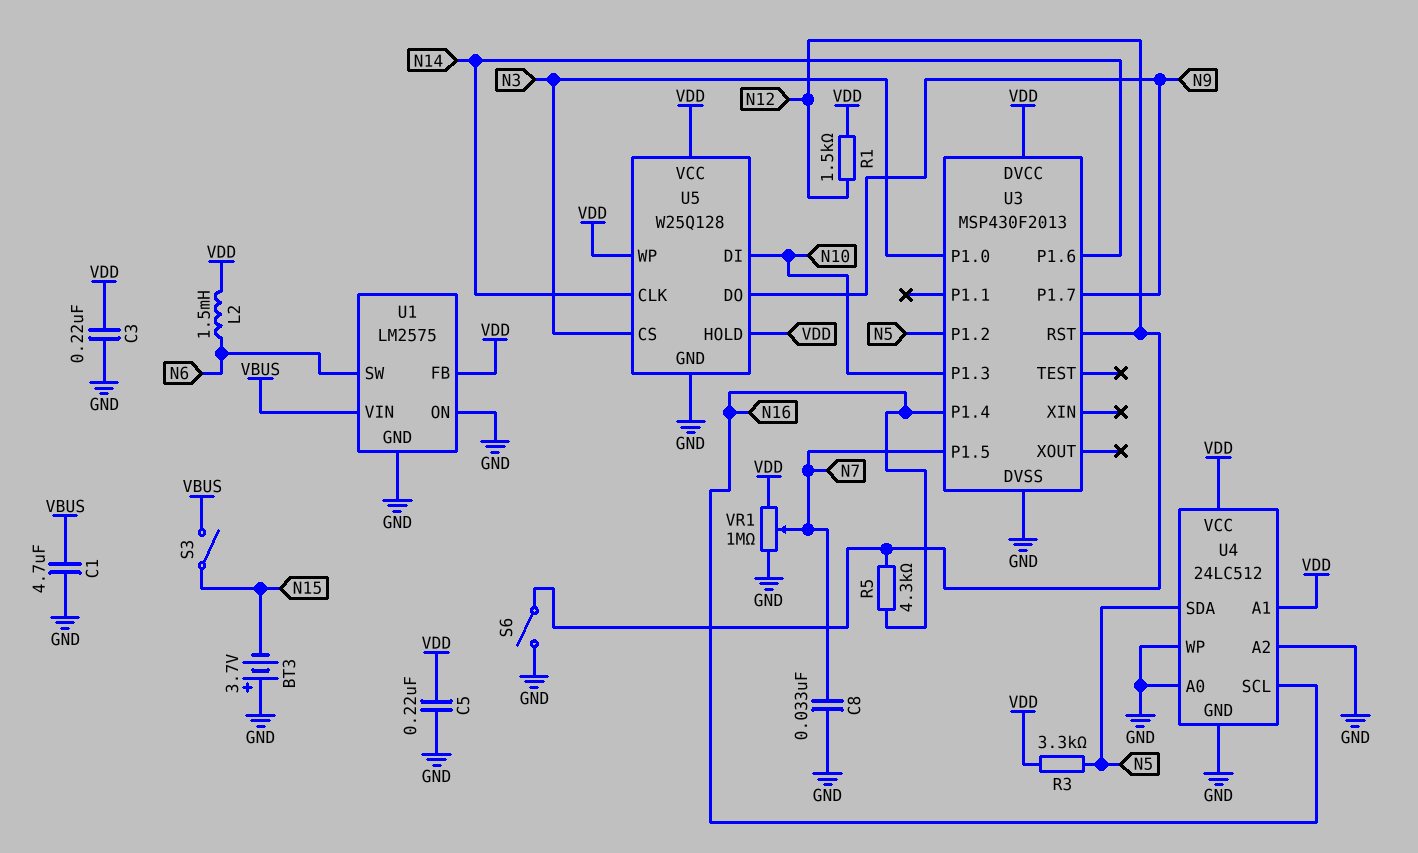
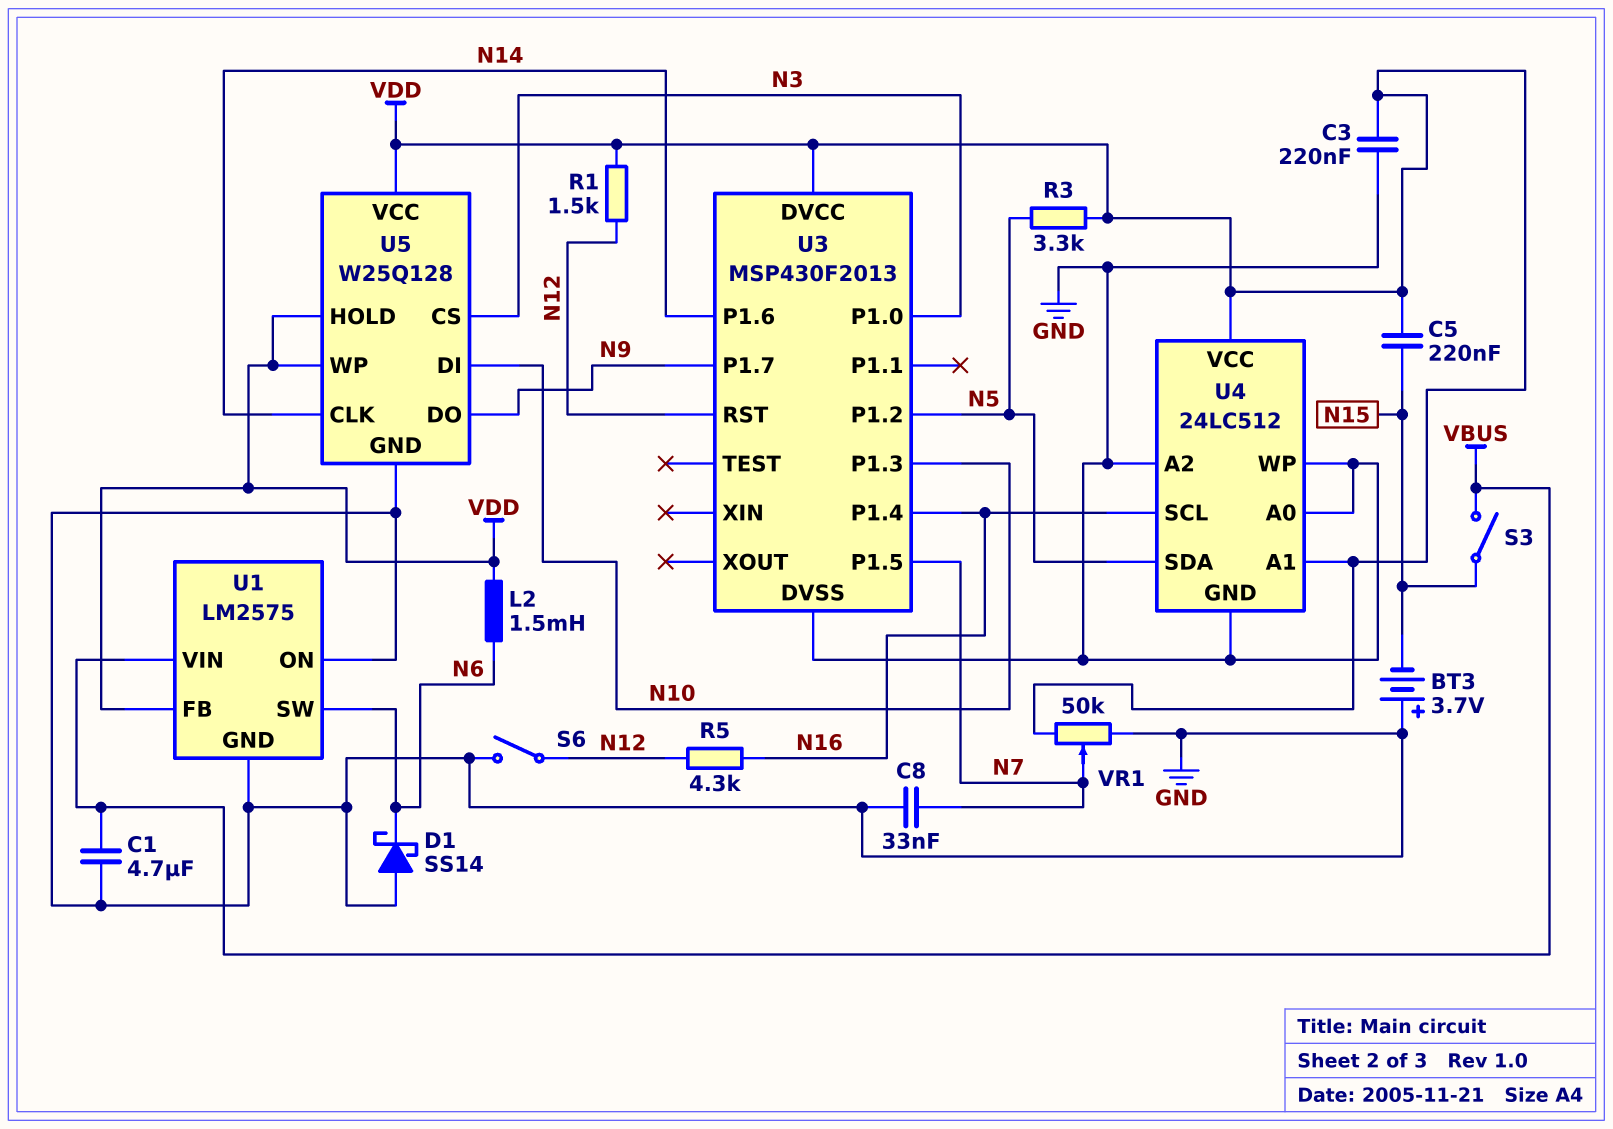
C5: 220nF (GND, VDD) -> 220nF (N15, VDD)
D1: none -> schottky SS14 (A GND, K N6)
VR1: 1M (GND, VDD, wiper N7) -> 50k (GND, VDD, wiper N7)

